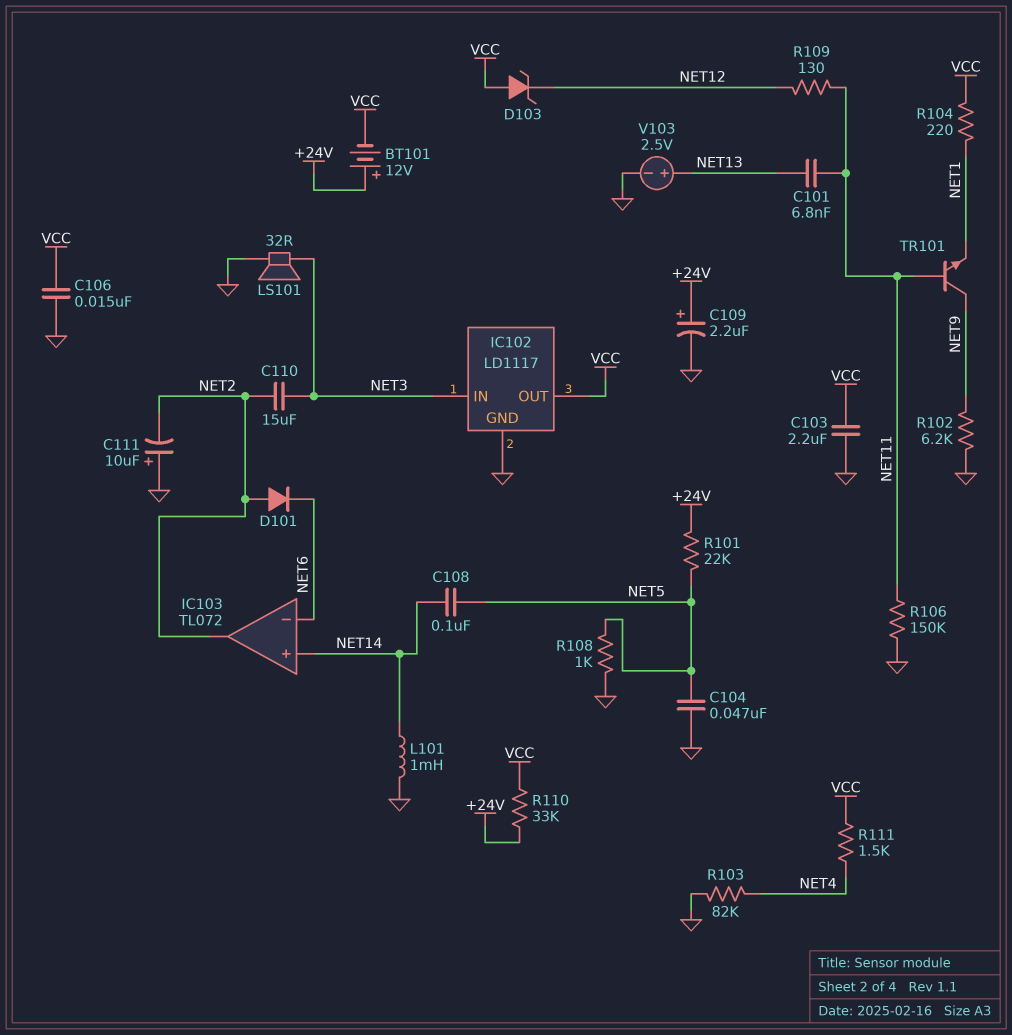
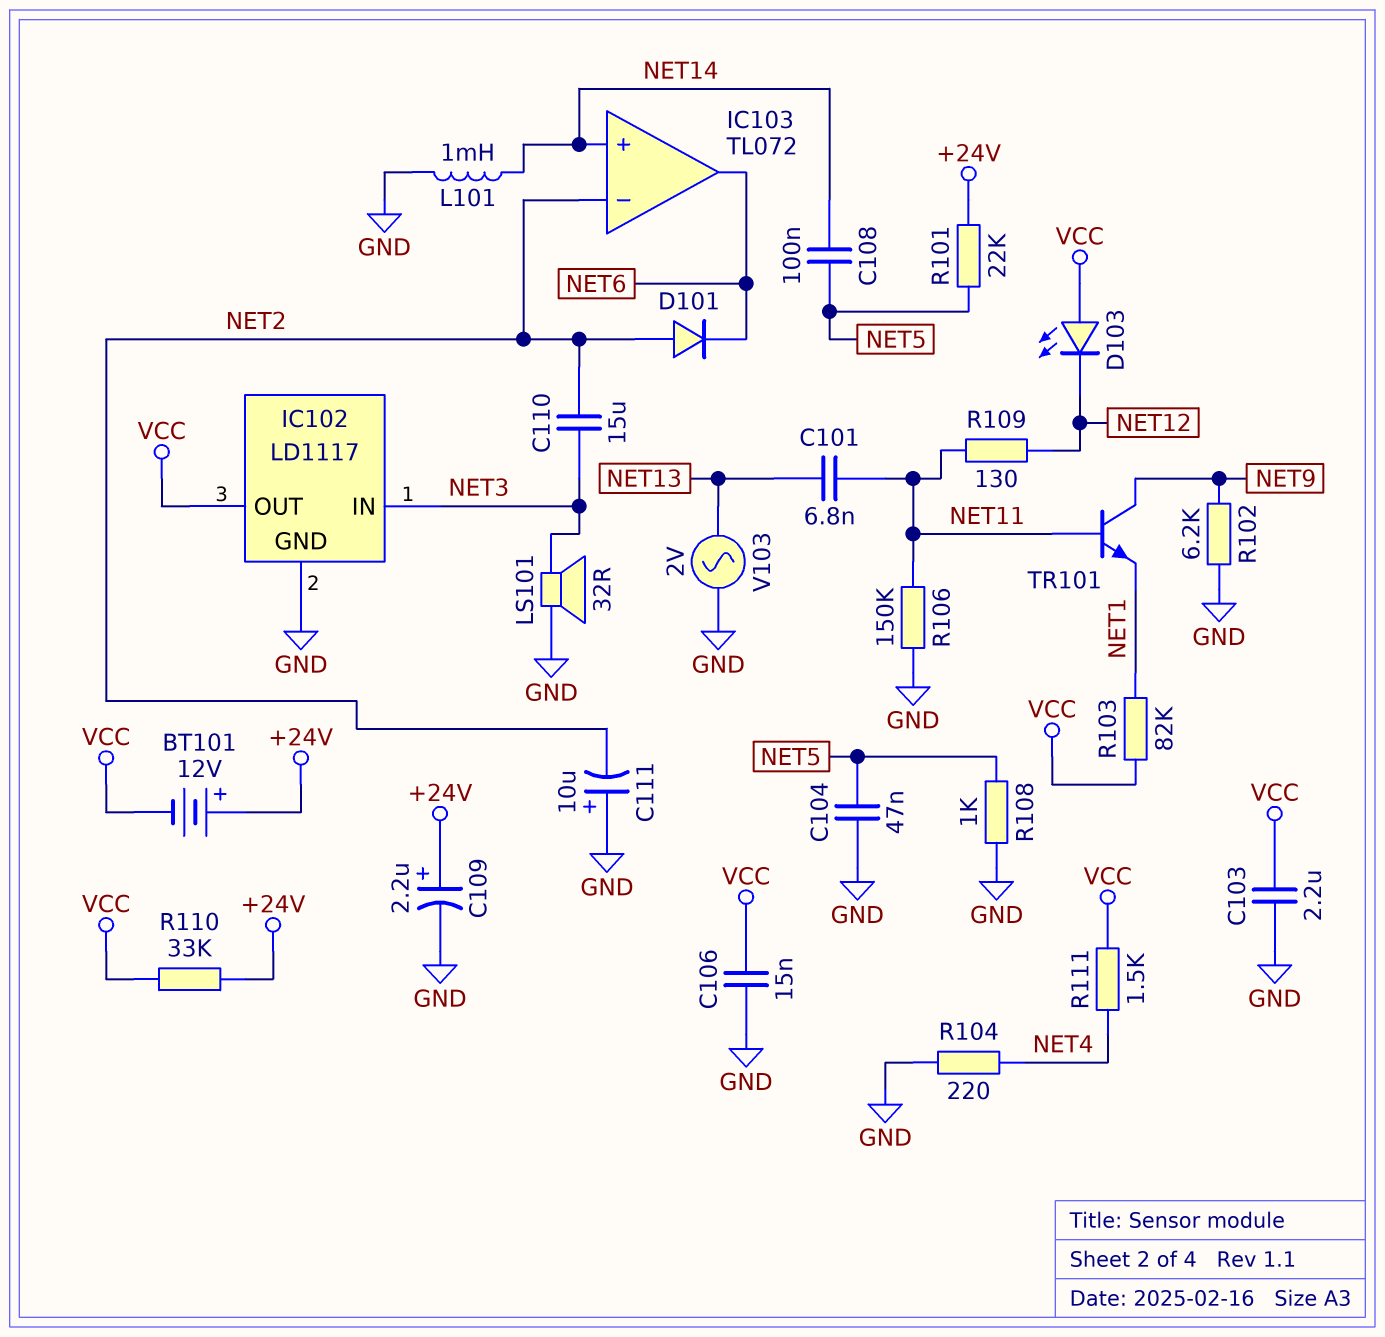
D103: zener (A VCC, K NET12) -> LED (A VCC, K NET12)
IC103 pin in-: NET6 -> NET2
IC103 pin out: NET2 -> NET6
R103: 82k (GND, NET4) -> 82k (NET1, VCC)
R104: 220 (NET1, VCC) -> 220 (GND, NET4)
V103: 2.5V (plus NET13, minus GND) -> AC 2V (GND, NET13)

